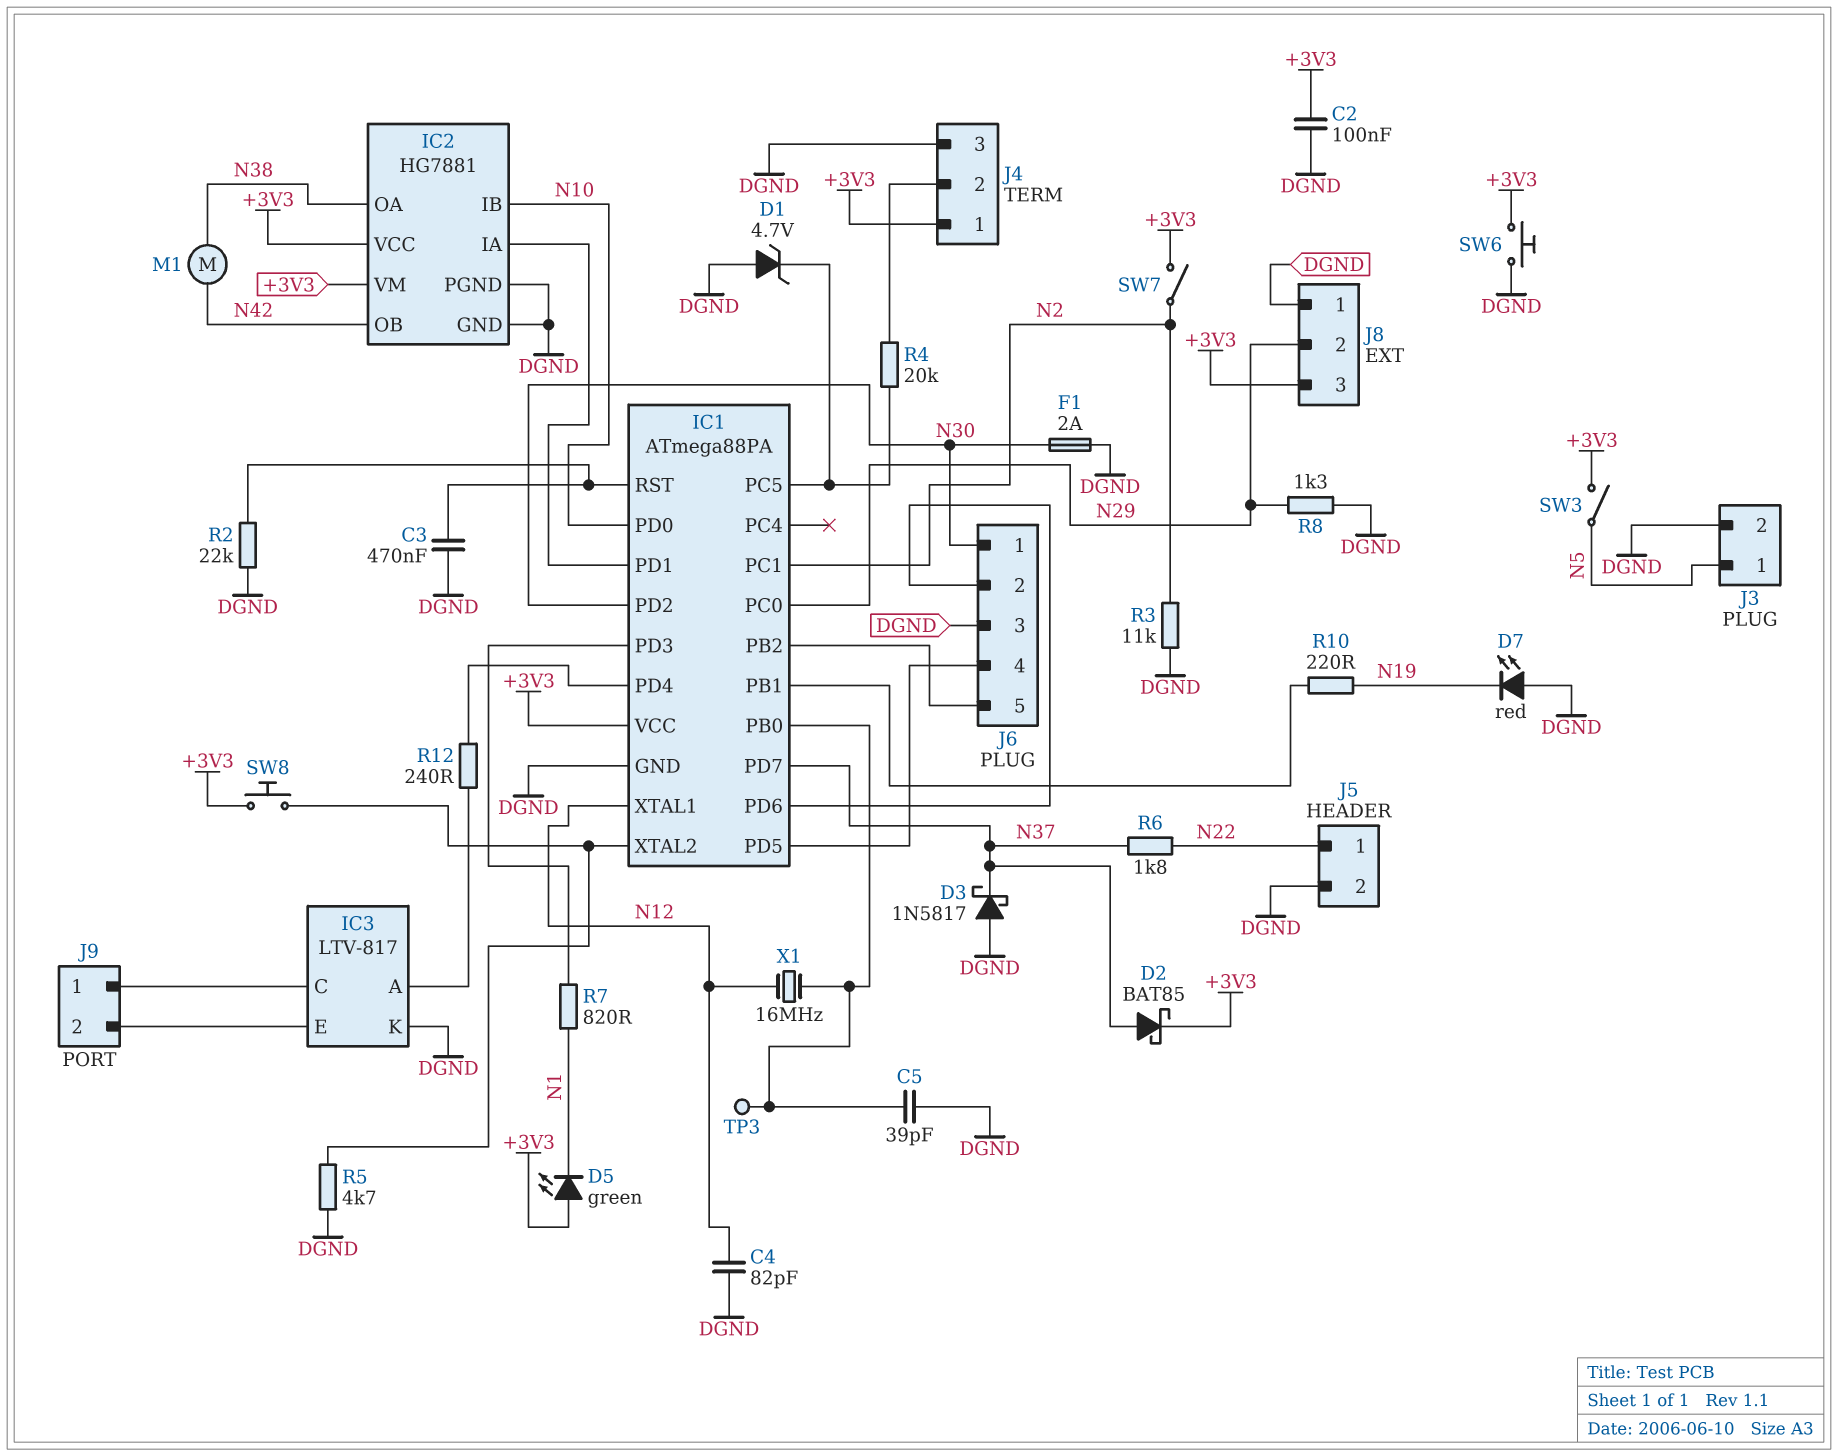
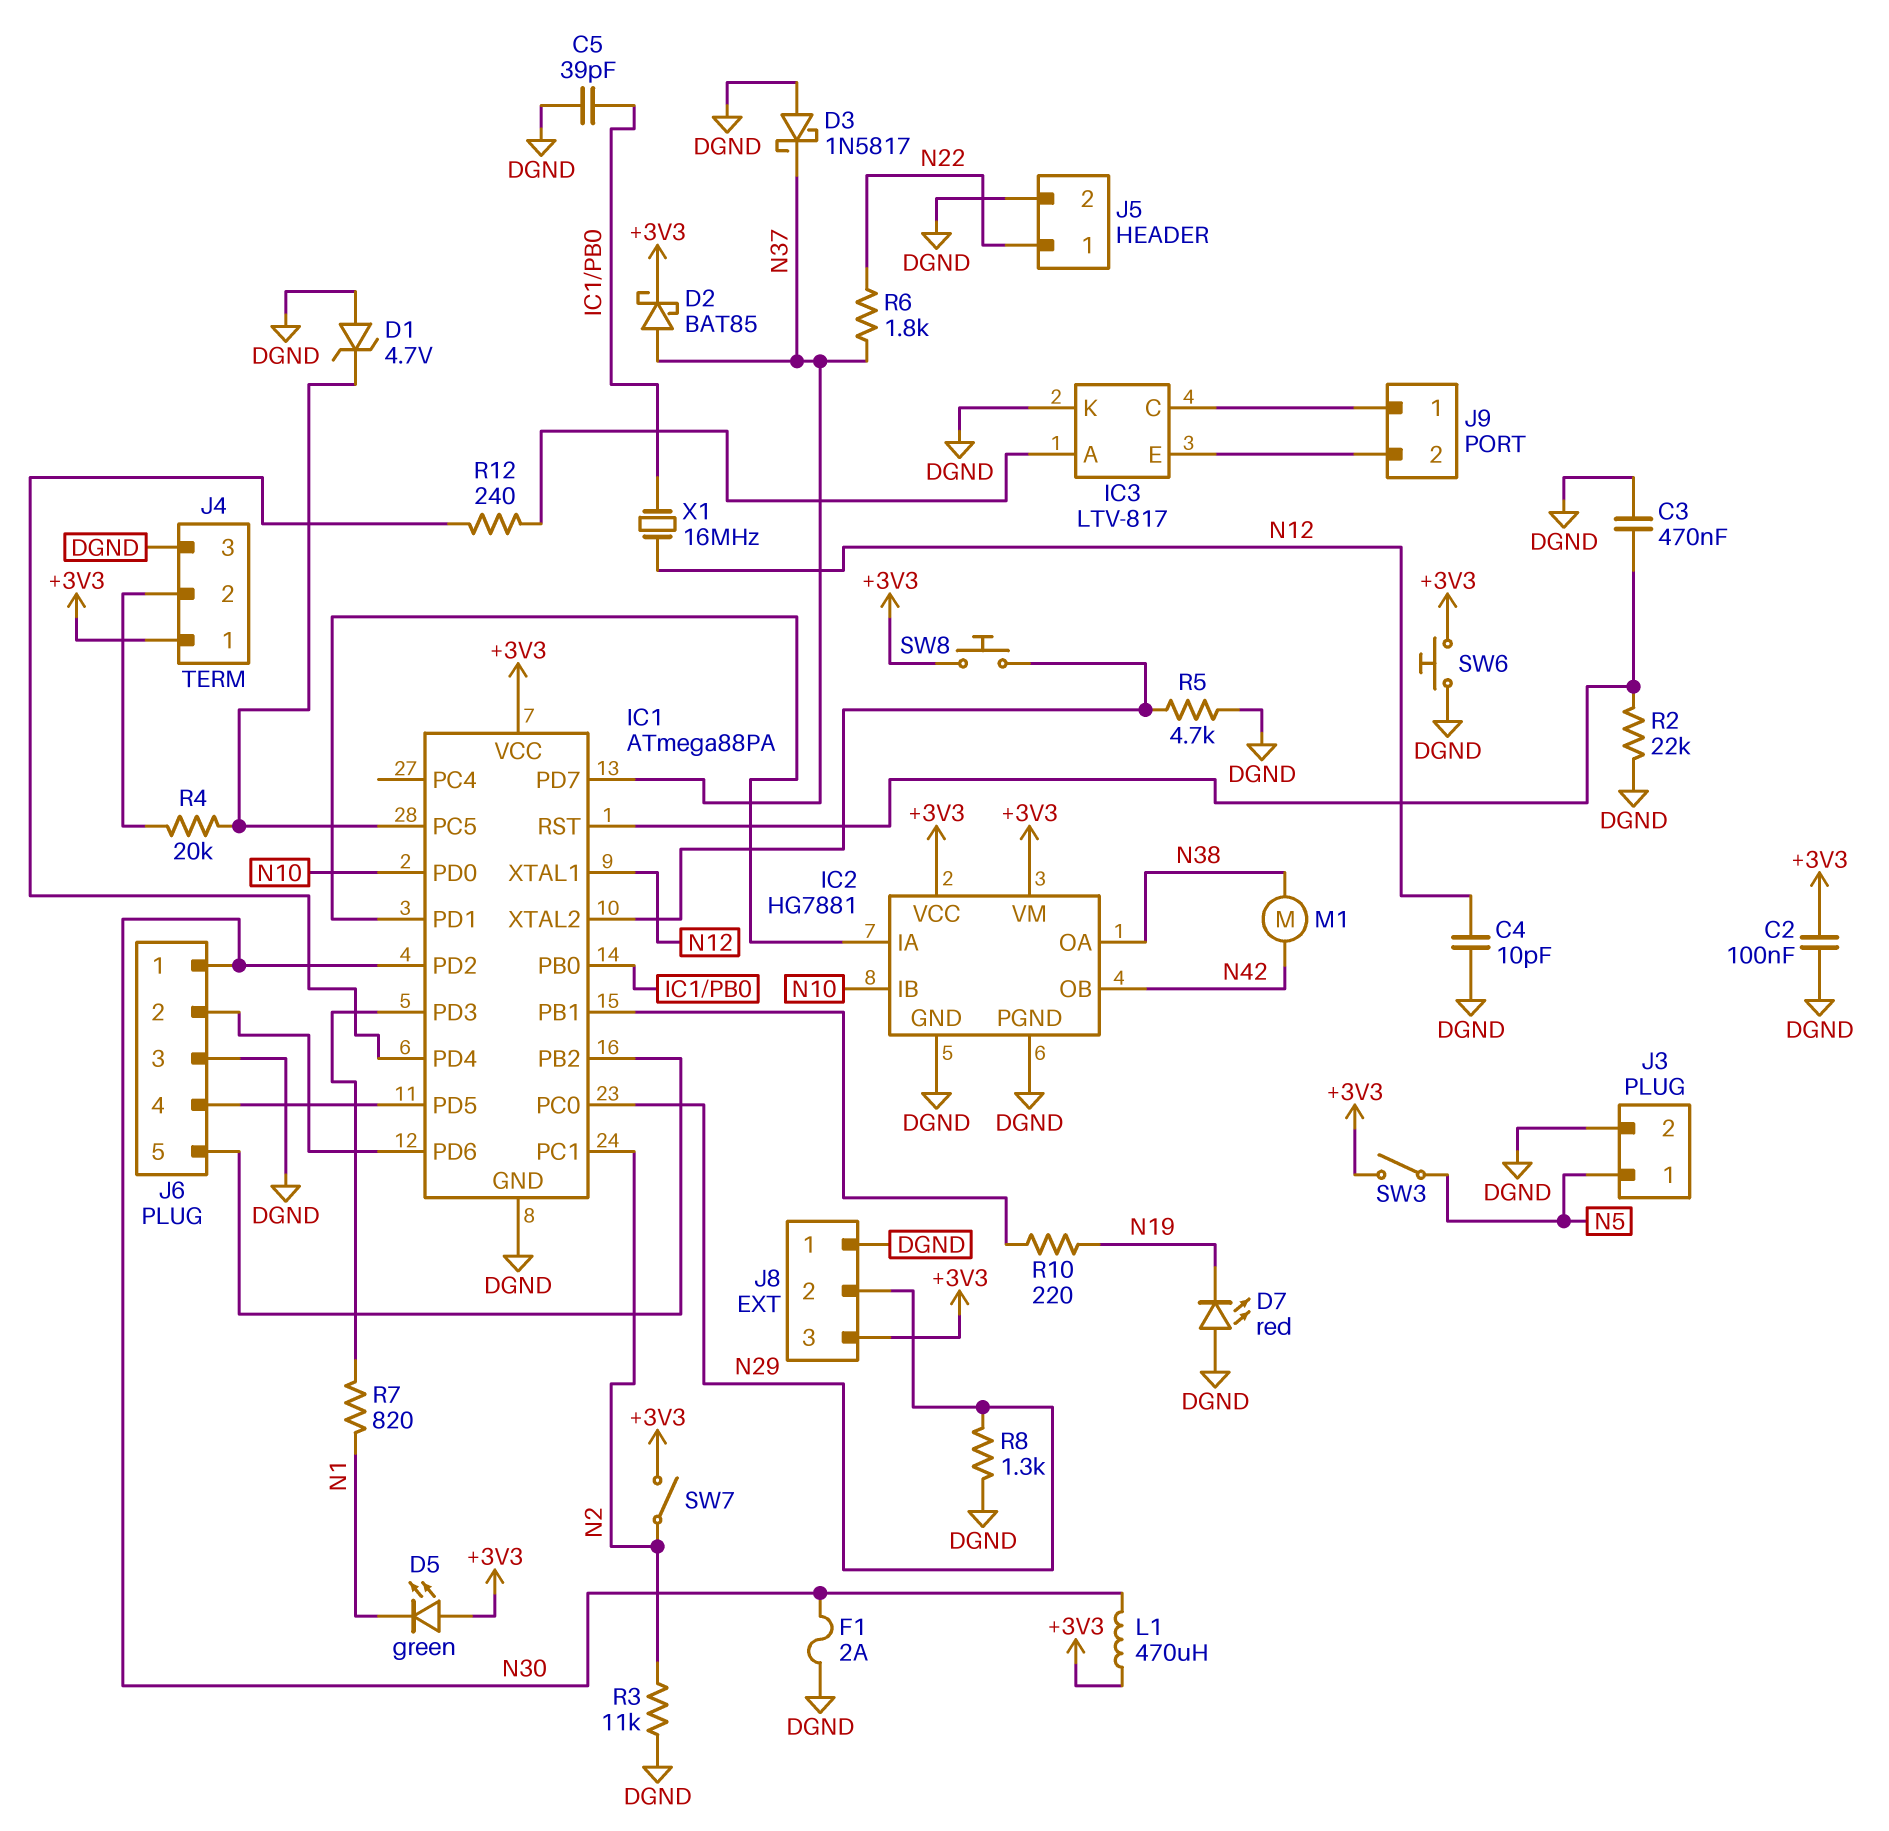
C4: 82pF (DGND, N12) -> 10pF (DGND, N12)
L1: none -> 470uH (+3V3, N30)
TP3: test point (IC1/PB0) -> none

